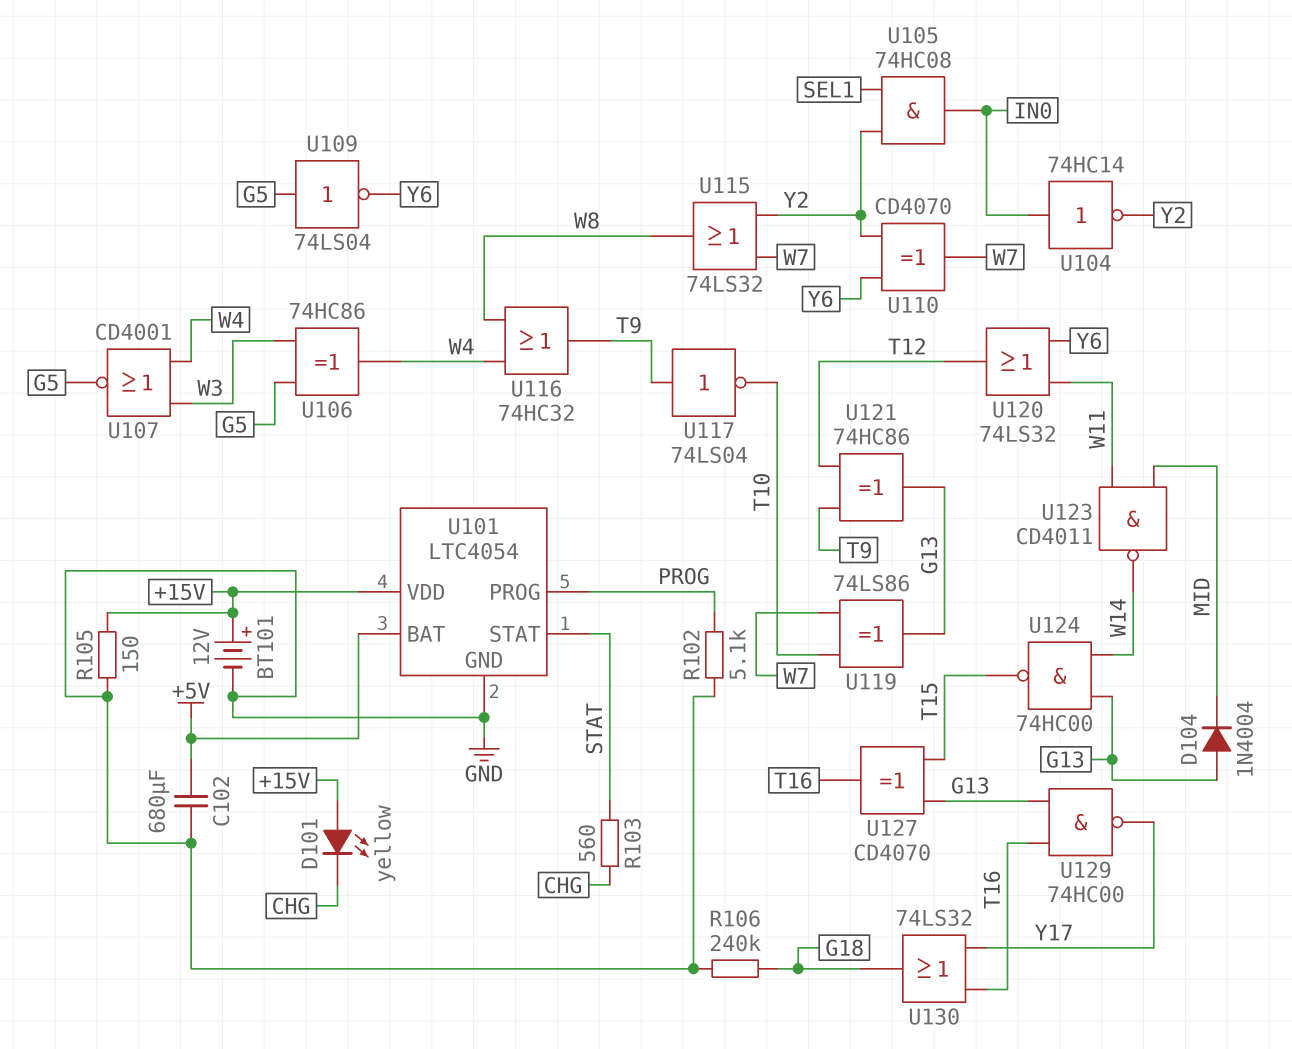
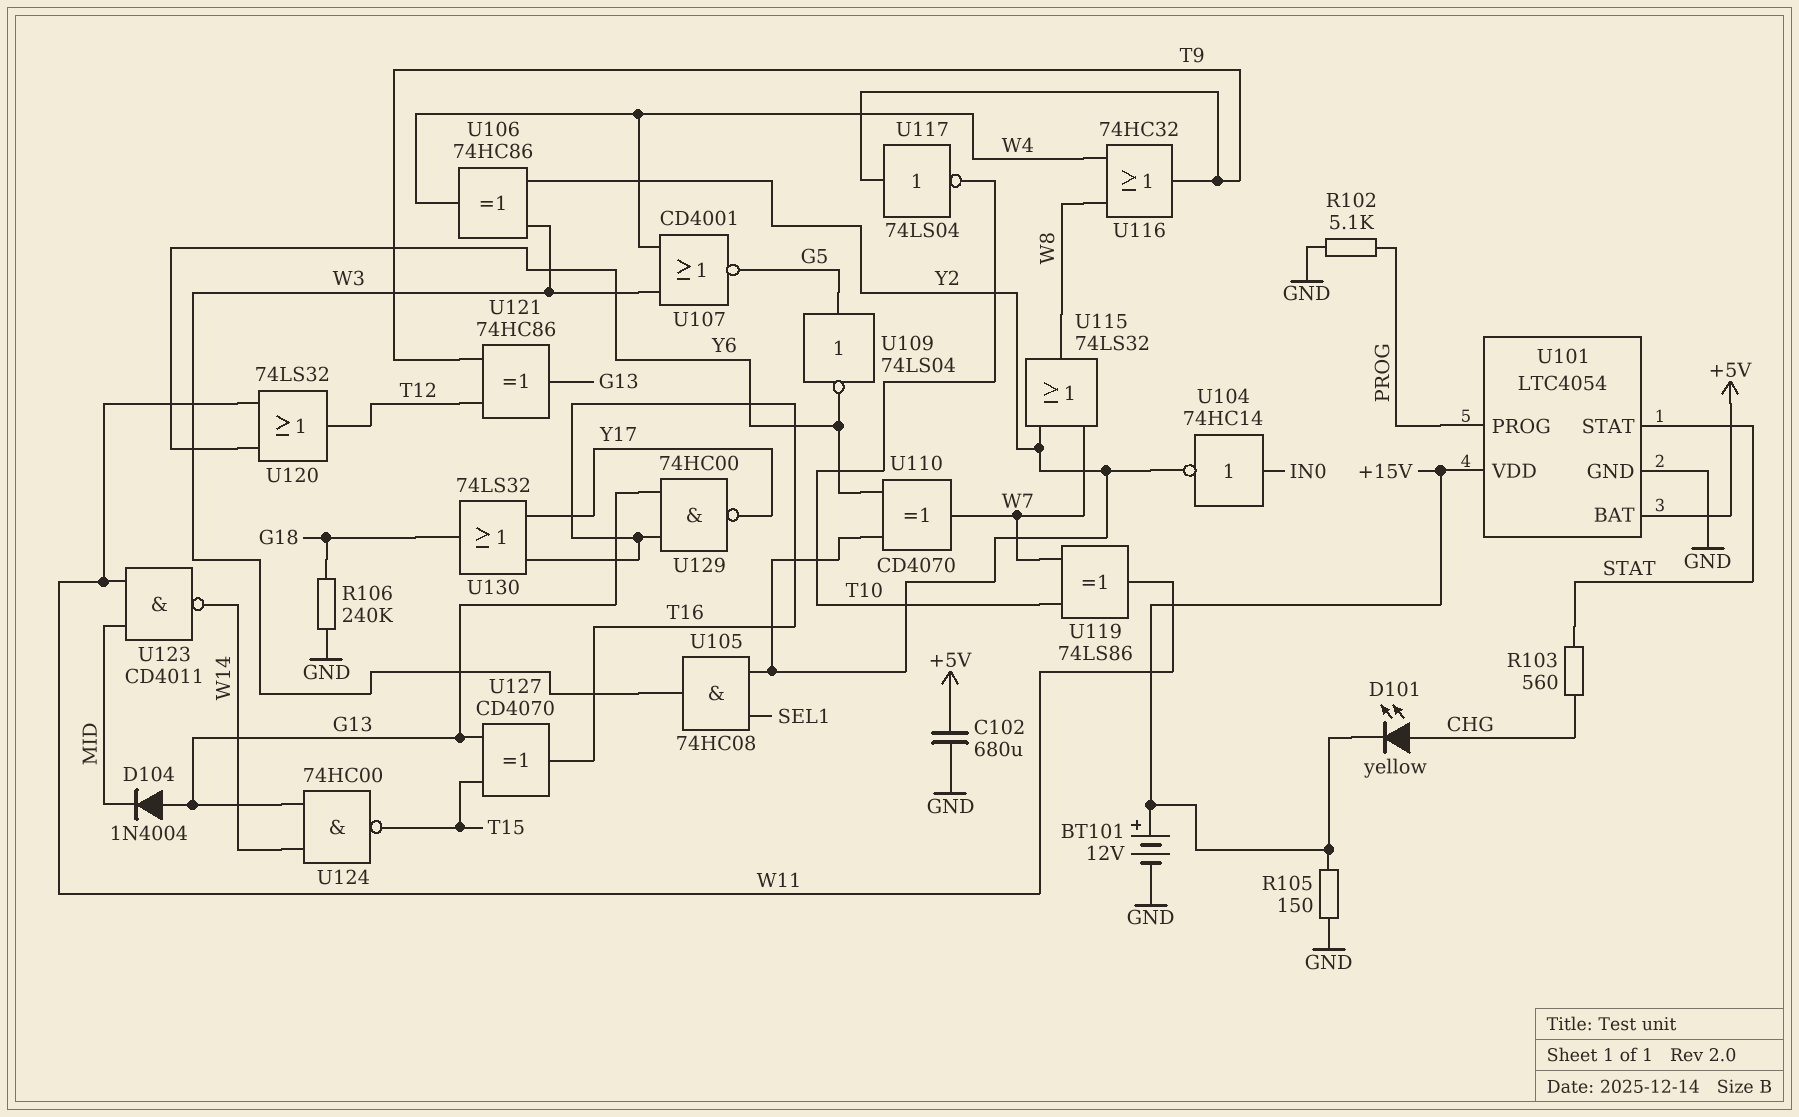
D101: LED yellow (A +15V, K CHG) -> LED yellow (A CHG, K +15V)
U105: AND 74HC08 (in SEL1, in Y2, out IN0) -> AND 74HC08 (in SEL1, in Y2, out W3)
U106: XOR 74HC86 (in G5, in W3, out W4) -> XOR 74HC86 (in W3, in Y2, out W4)
U119: XOR 74LS86 (in T10, in W7, out G13) -> XOR 74LS86 (in T10, in W7, out W11)

